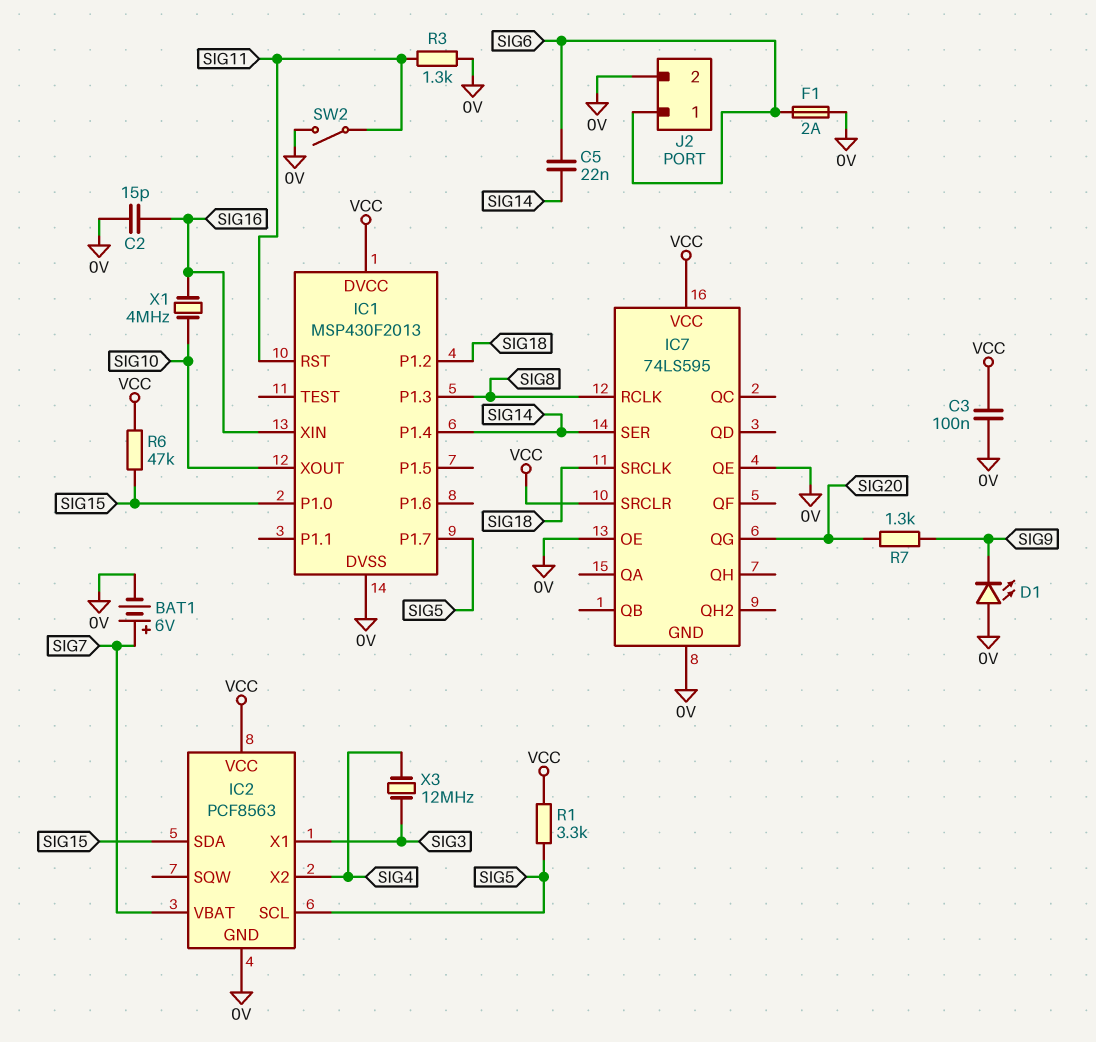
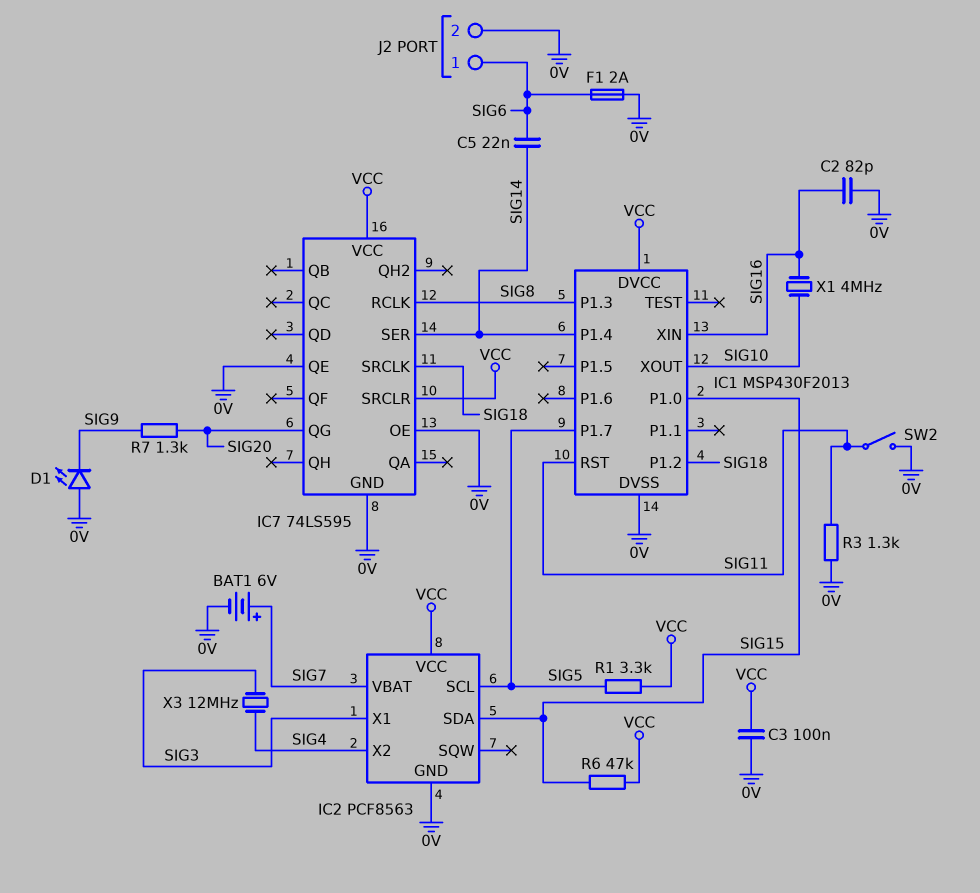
C2: 15pF (0V, SIG16) -> 82pF (0V, SIG16)

